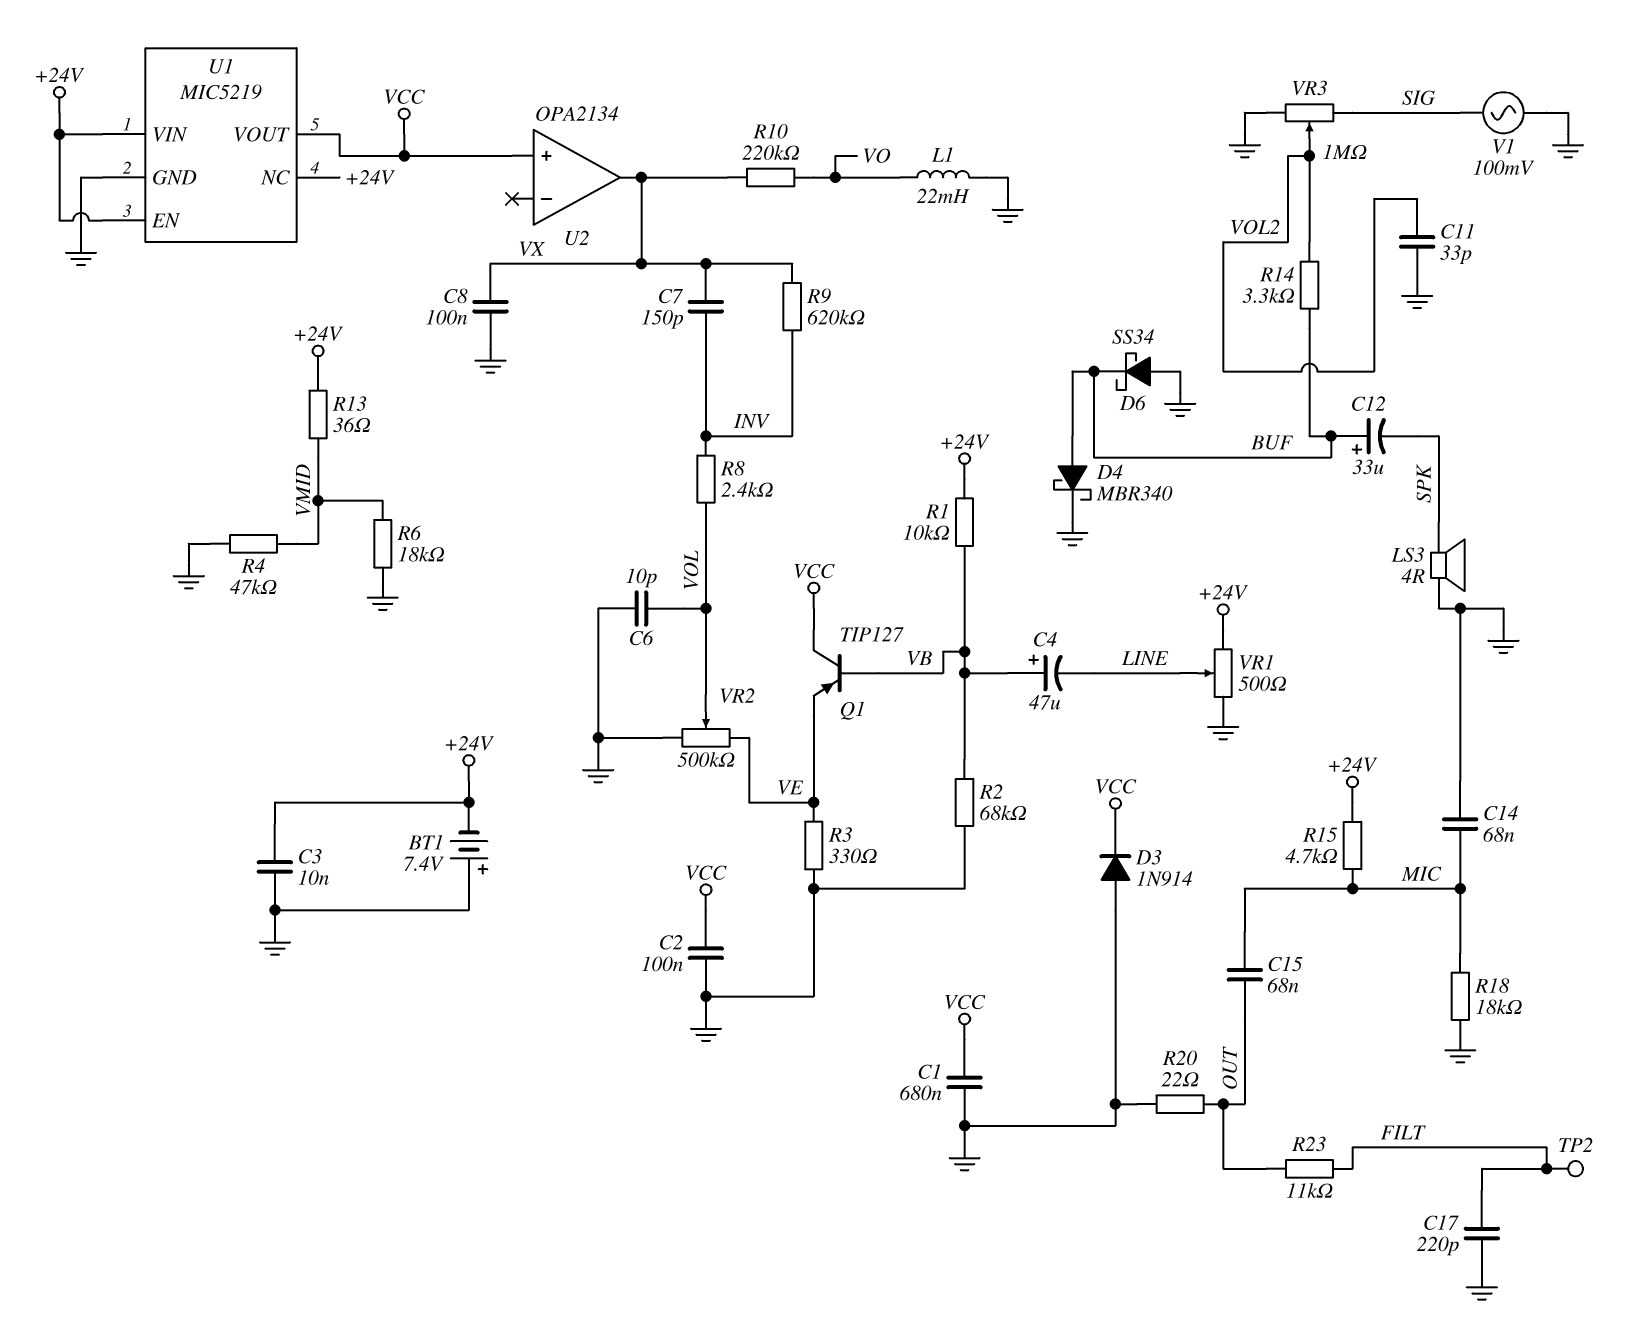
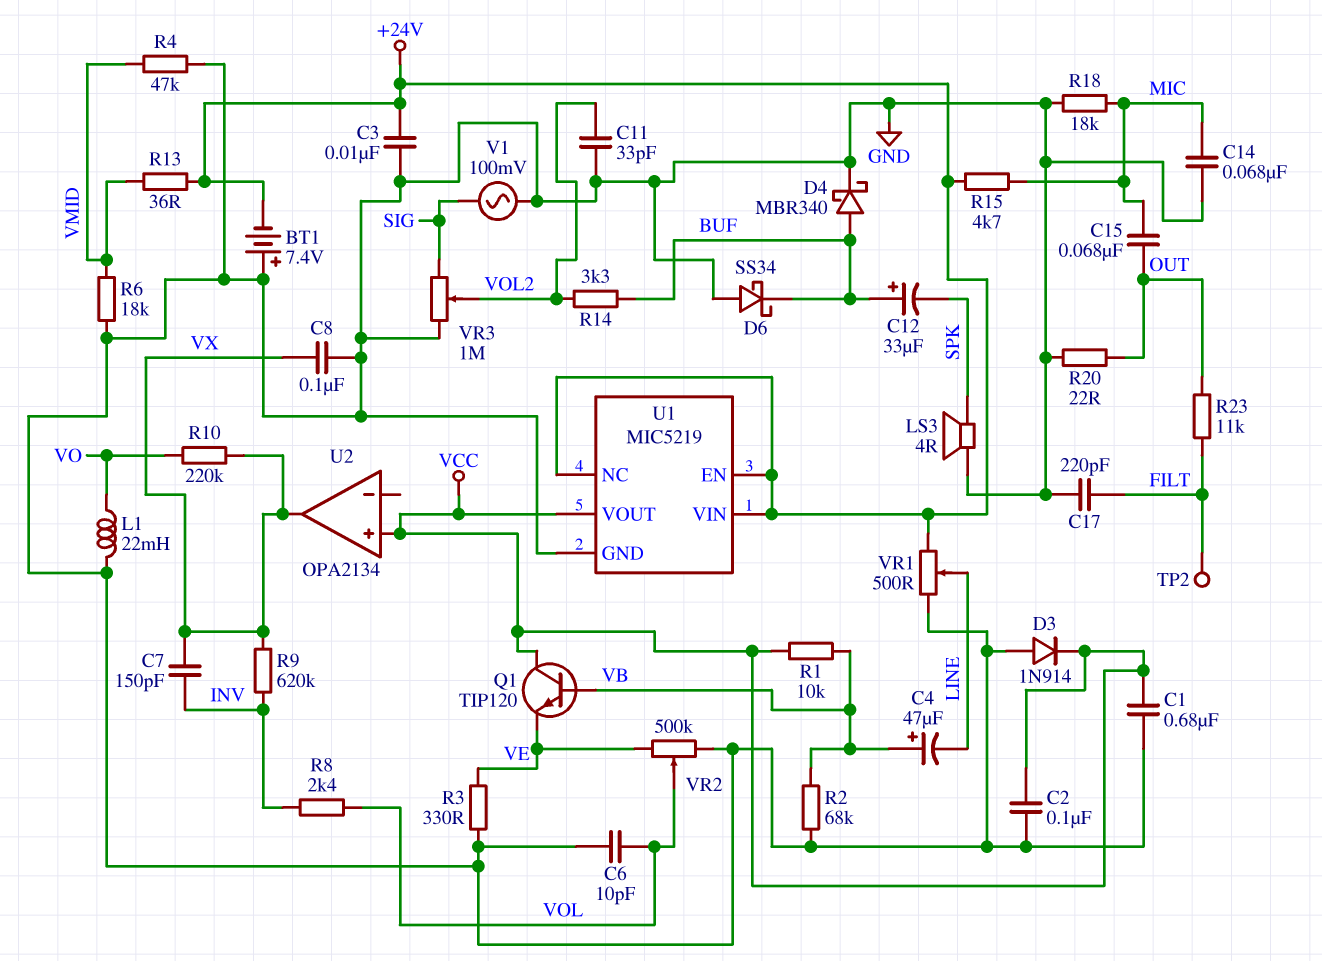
Q1: PNP TIP127 (B VB, C VCC, E VE) -> NPN TIP120 (B VB, C VCC, E VE)
R1: 10k (+24V, VB) -> 10k (VB, VCC)

